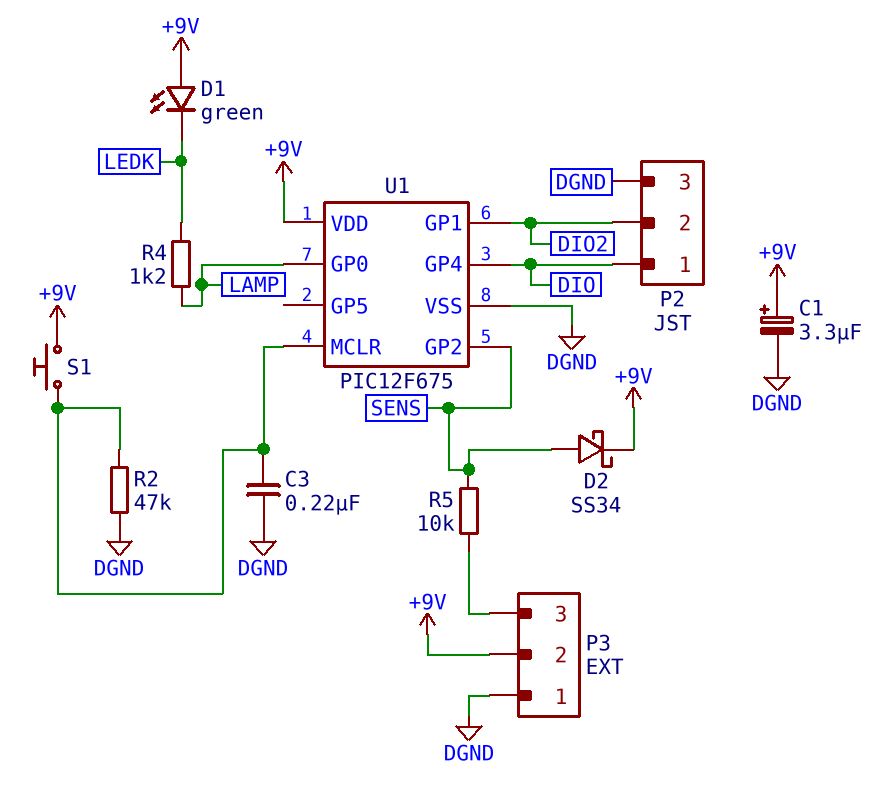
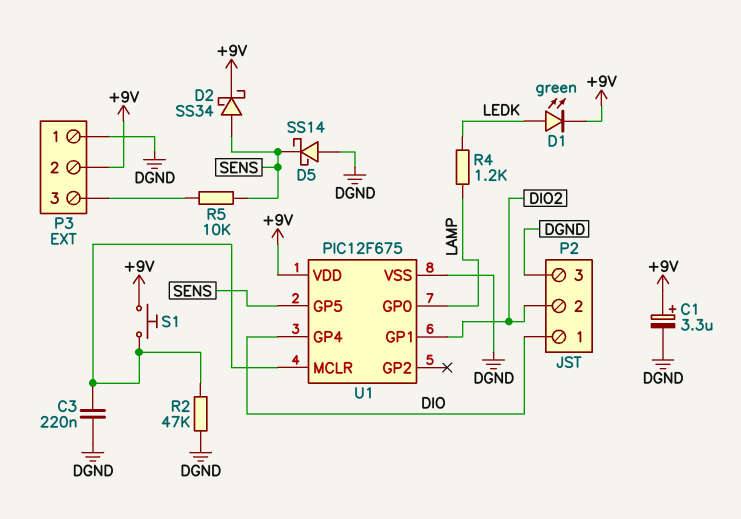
D1: LED green (A +9V, K LEDK) -> LED green (A LEDK, K +9V)
D5: none -> schottky SS14 (A DGND, K SENS)
U1 pin GP2: SENS -> none
U1 pin GP5: none -> SENS

